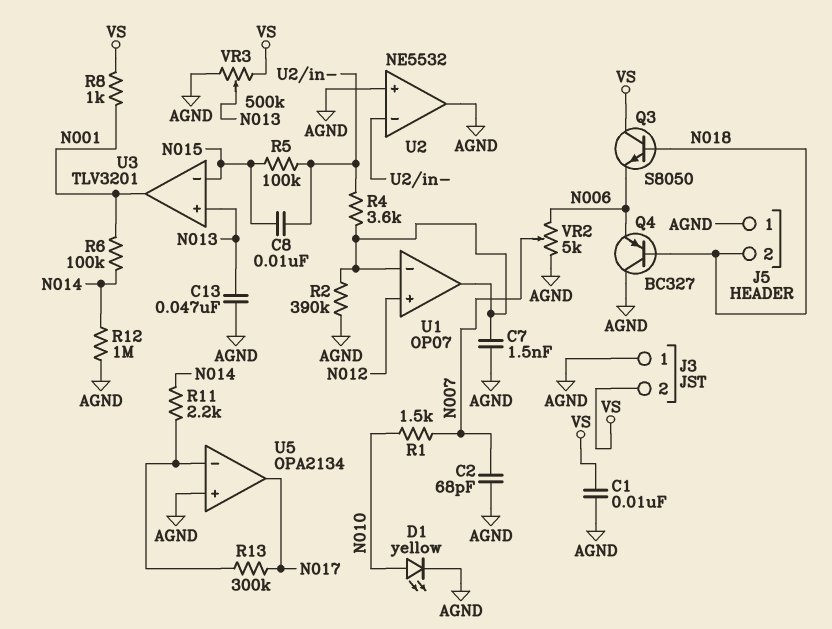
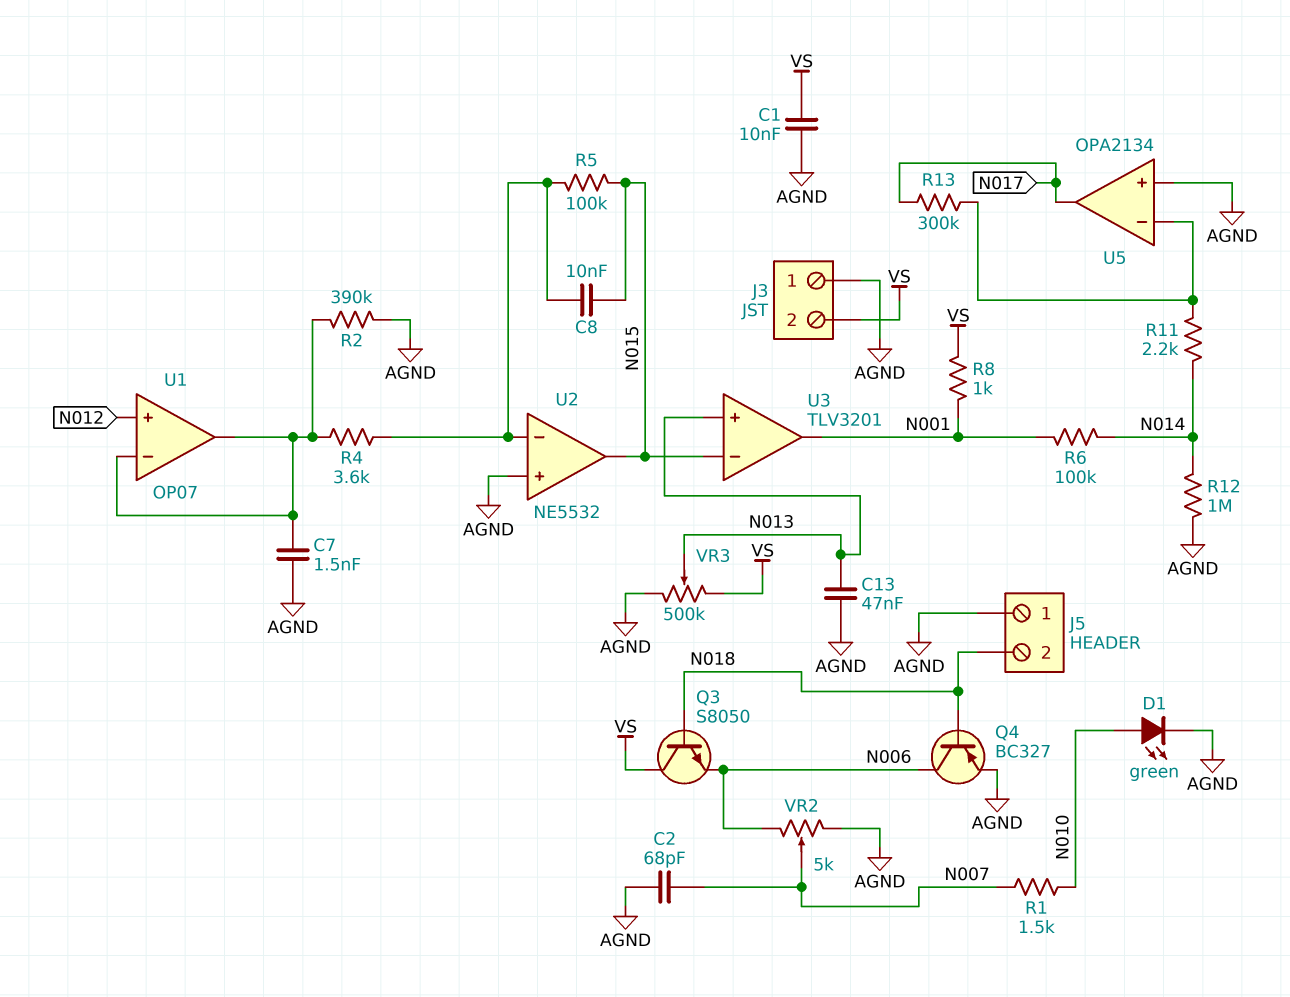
D1: LED yellow (A N010, K AGND) -> LED green (A N010, K AGND)
Q4: PNP BC327 (B N018, C AGND, E N006) -> PNP BC327 (B N018, C N006, E AGND)
U2 pin out: AGND -> N015

